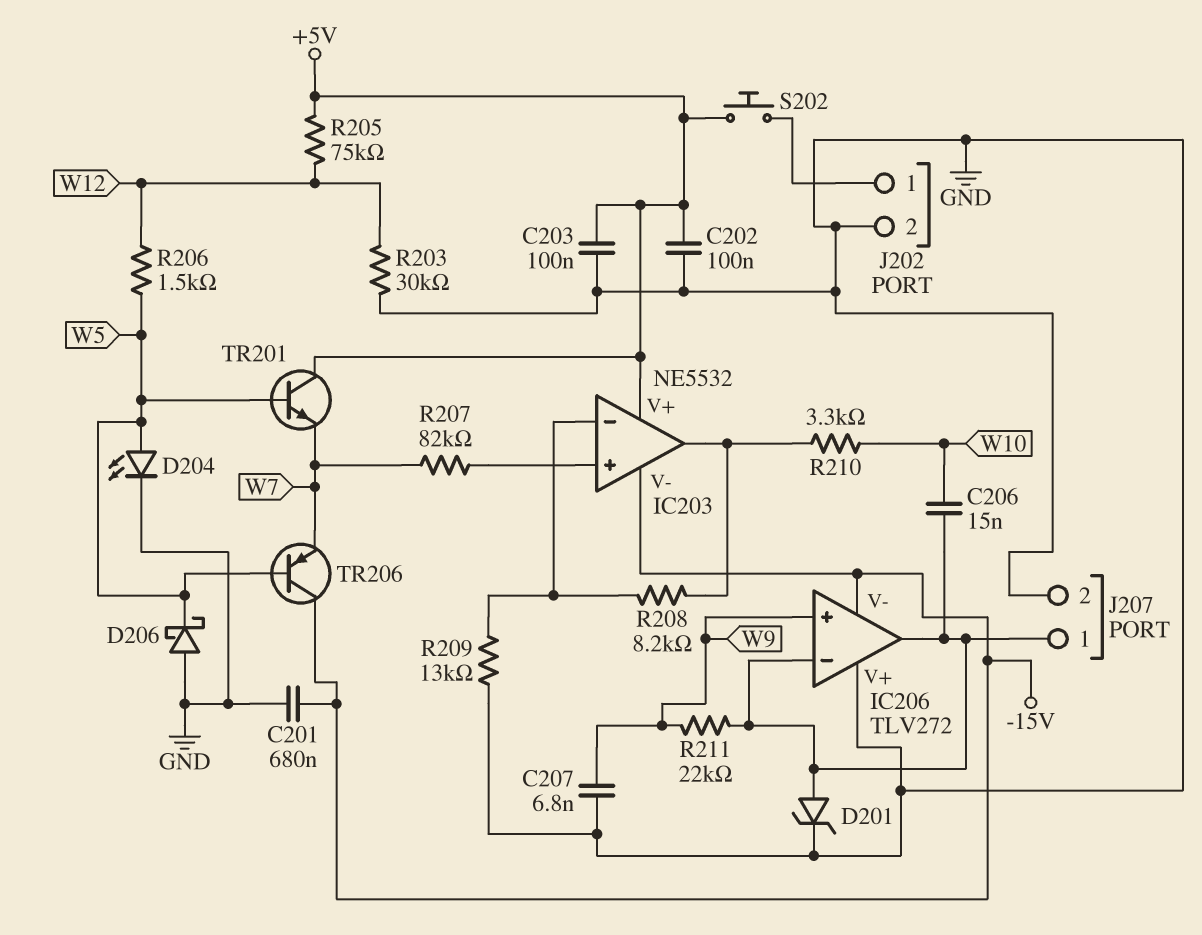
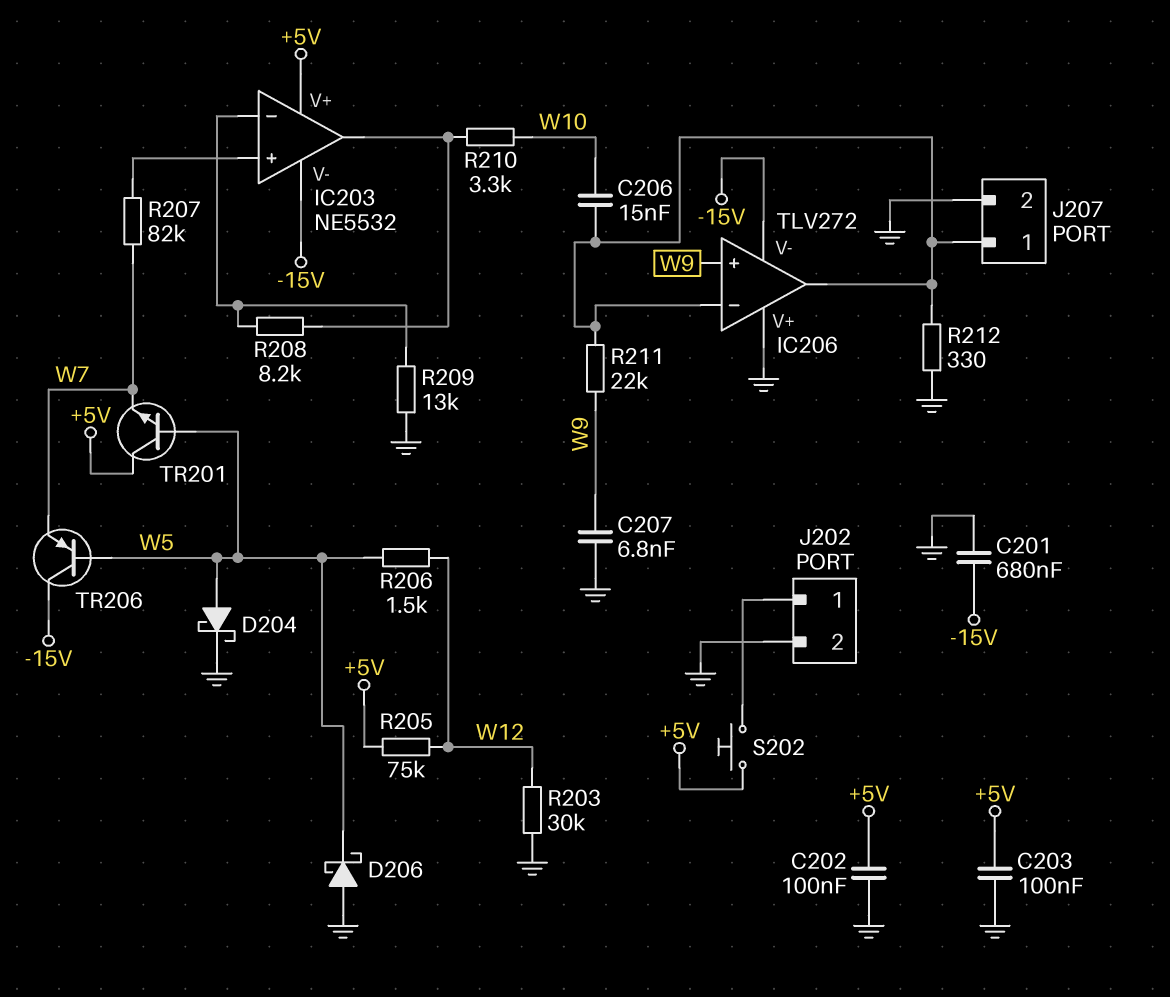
D201: zener (A IC206/in-, K GND) -> none
D204: LED (A W5, K GND) -> schottky (A W5, K GND)
R212: none -> 330 (GND, IC206/in-)

